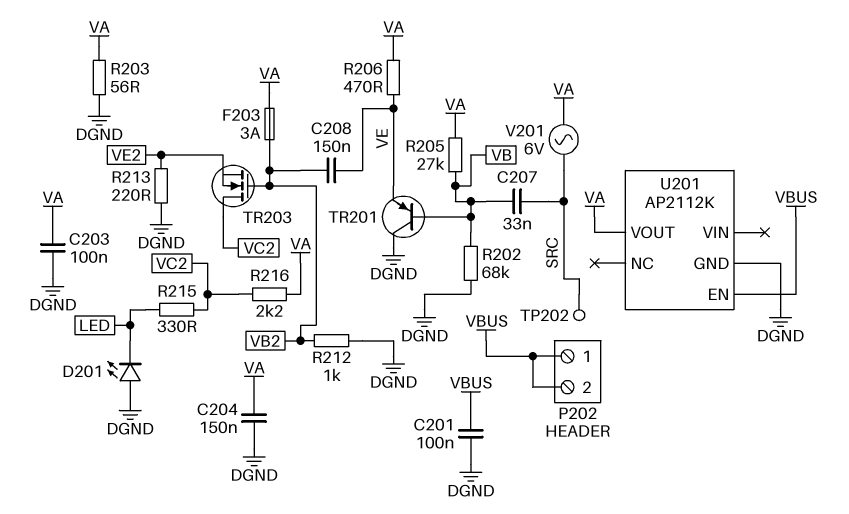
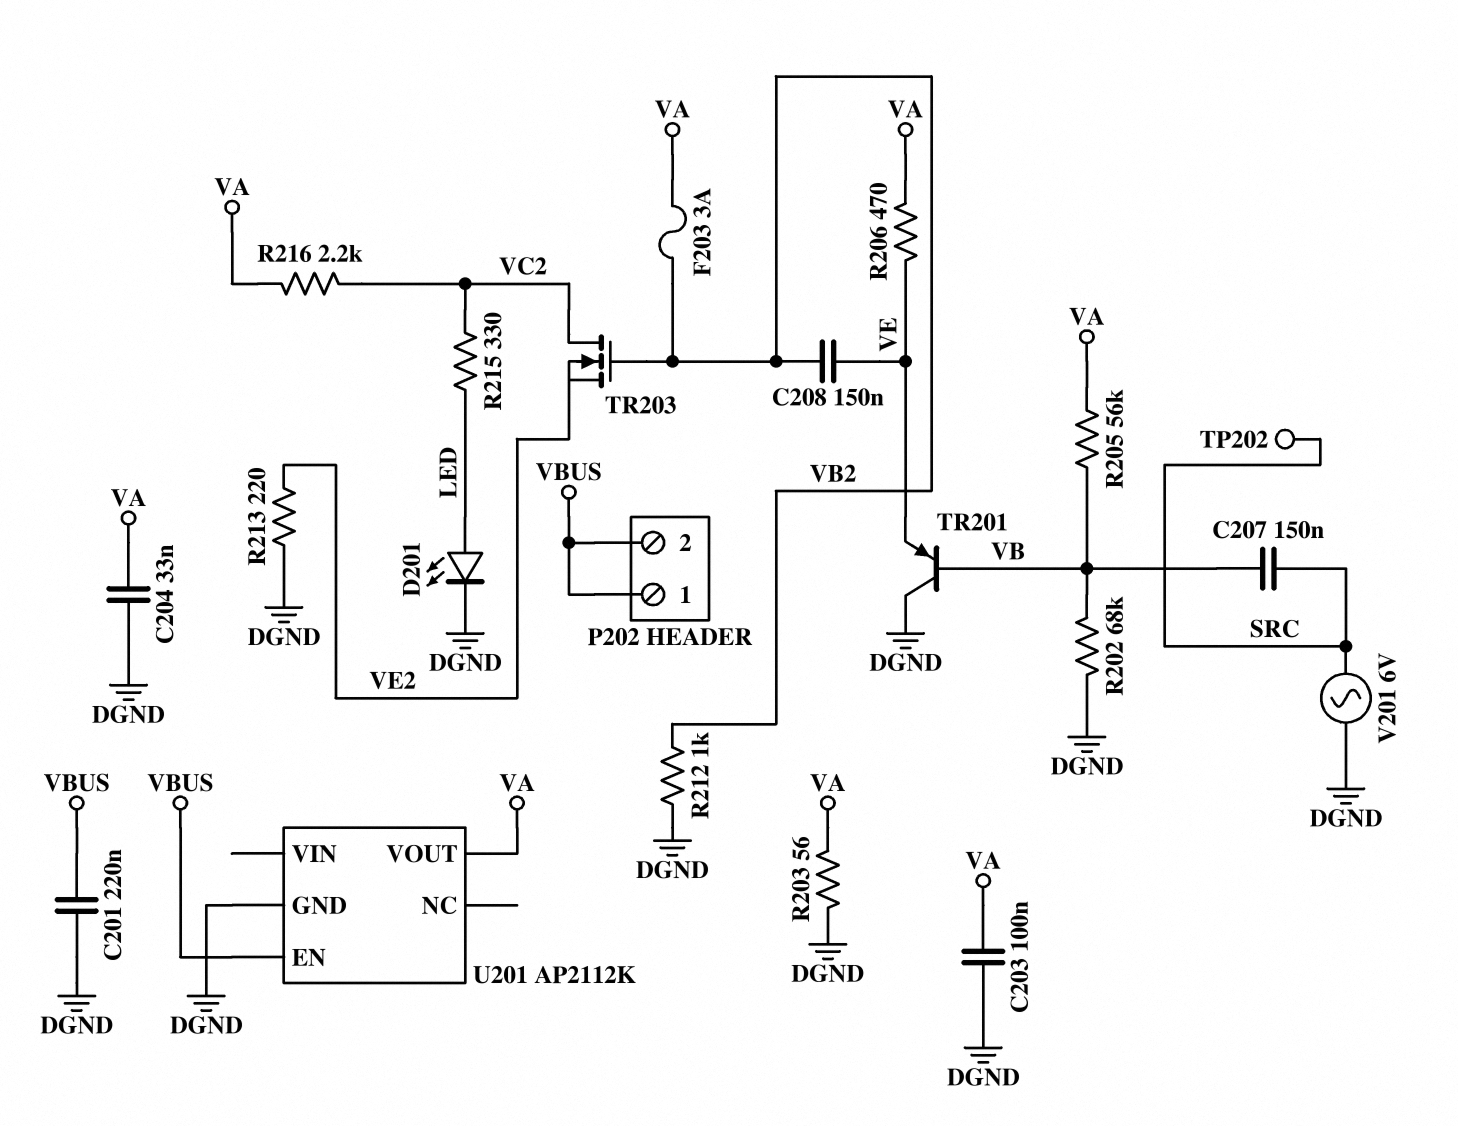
C201: 100nF (DGND, VBUS) -> 220nF (DGND, VBUS)
C204: 150nF (DGND, VA) -> 33nF (DGND, VA)
C207: 33nF (SRC, VB) -> 150nF (SRC, VB)
D201: LED (A DGND, K LED) -> LED (A LED, K DGND)
R205: 27k (VA, VB) -> 56k (VA, VB)
V201: AC 6V (SRC, VA) -> AC 6V (DGND, SRC)

